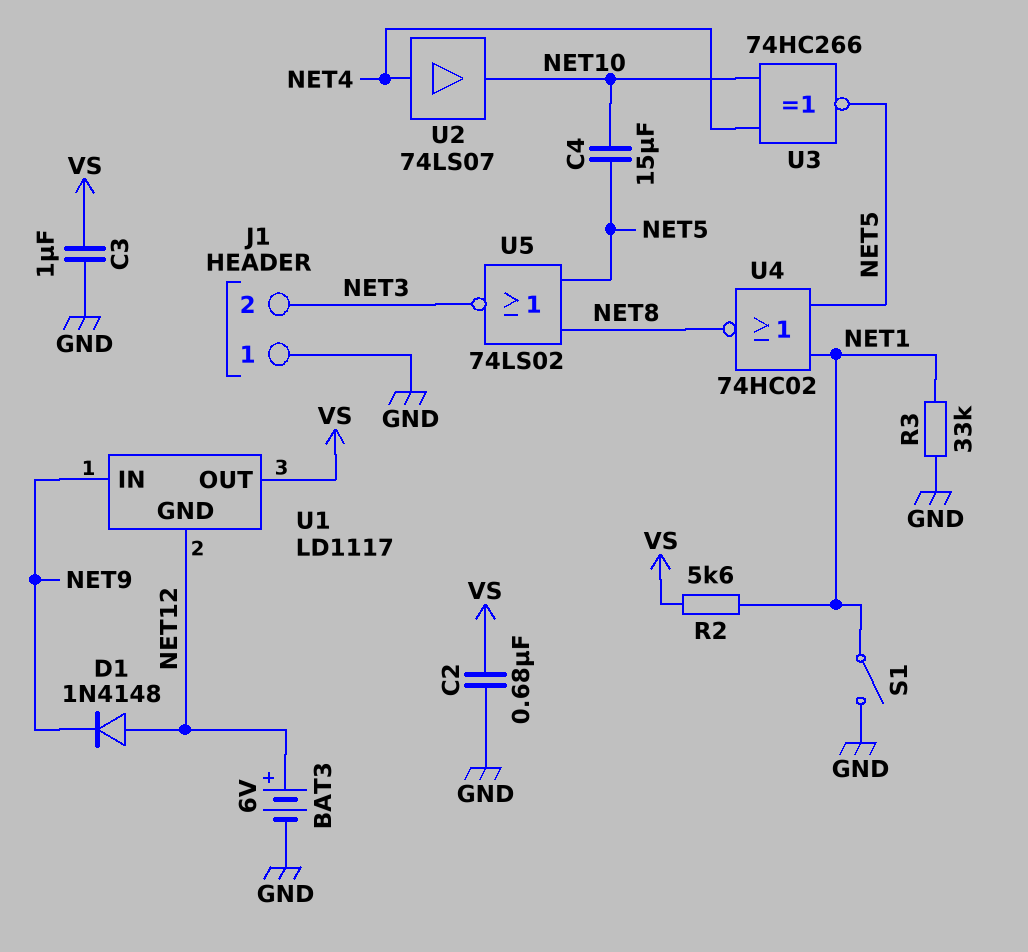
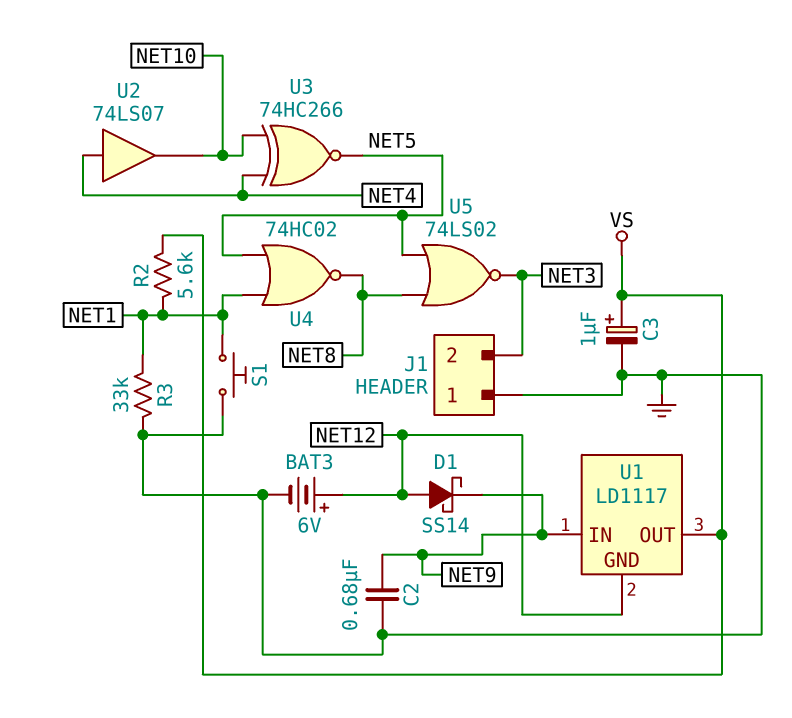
C2: 680nF (GND, VS) -> 680nF (GND, NET9)
C3: 1uF (GND, VS) -> 1uF (plus VS, minus GND)
C4: 15uF (NET5, NET10) -> none
D1: diode 1N4148 (A NET12, K NET9) -> schottky SS14 (A NET12, K NET9)
S1: switch (GND, NET1) -> button (GND, NET1)

